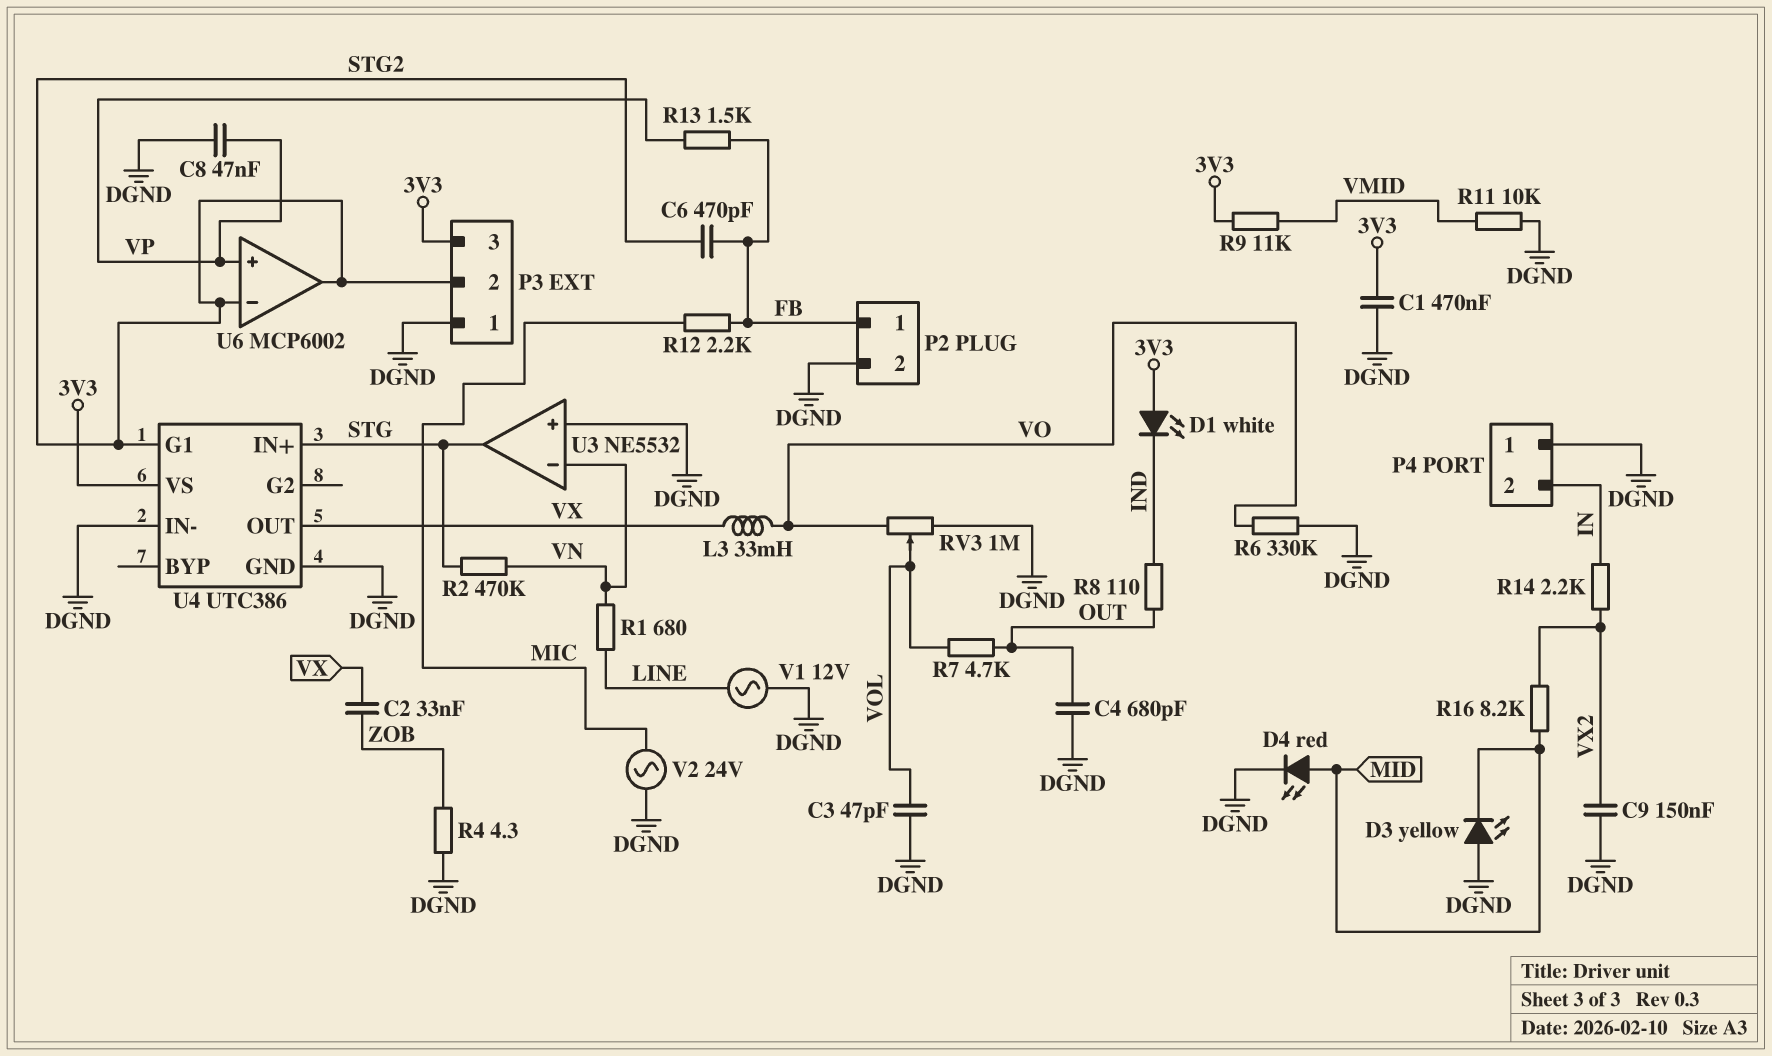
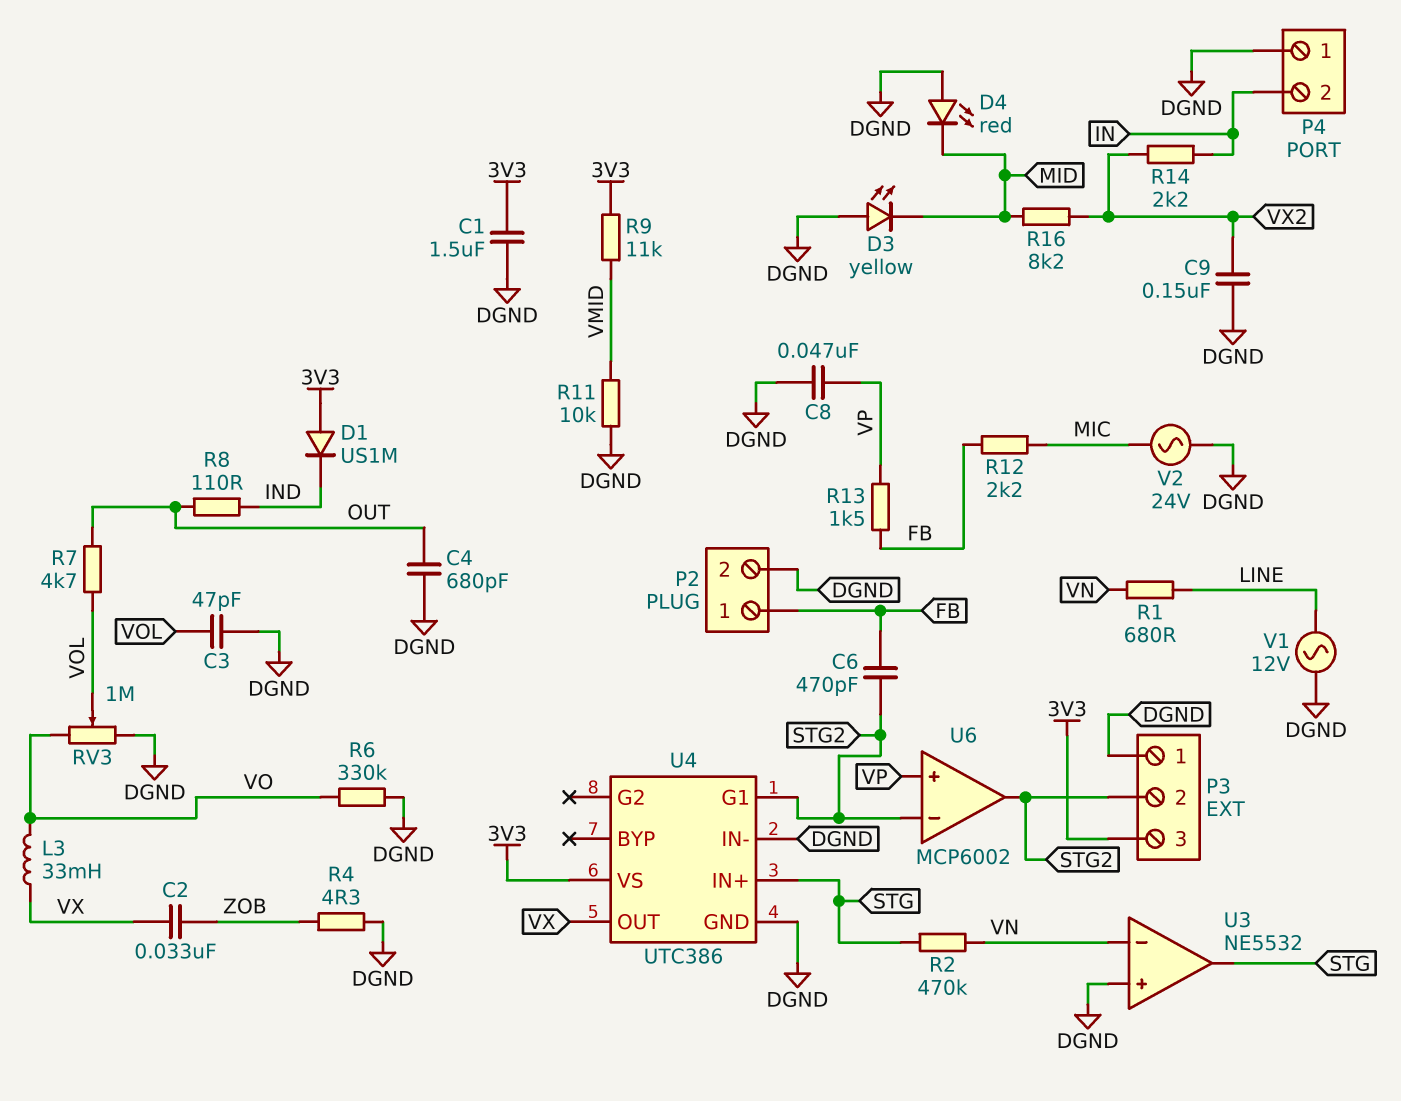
C1: 470nF (3V3, DGND) -> 1.5uF (3V3, DGND)
D1: LED white (A 3V3, K IND) -> diode US1M (A 3V3, K IND)
D4: LED red (A MID, K DGND) -> LED red (A DGND, K MID)

